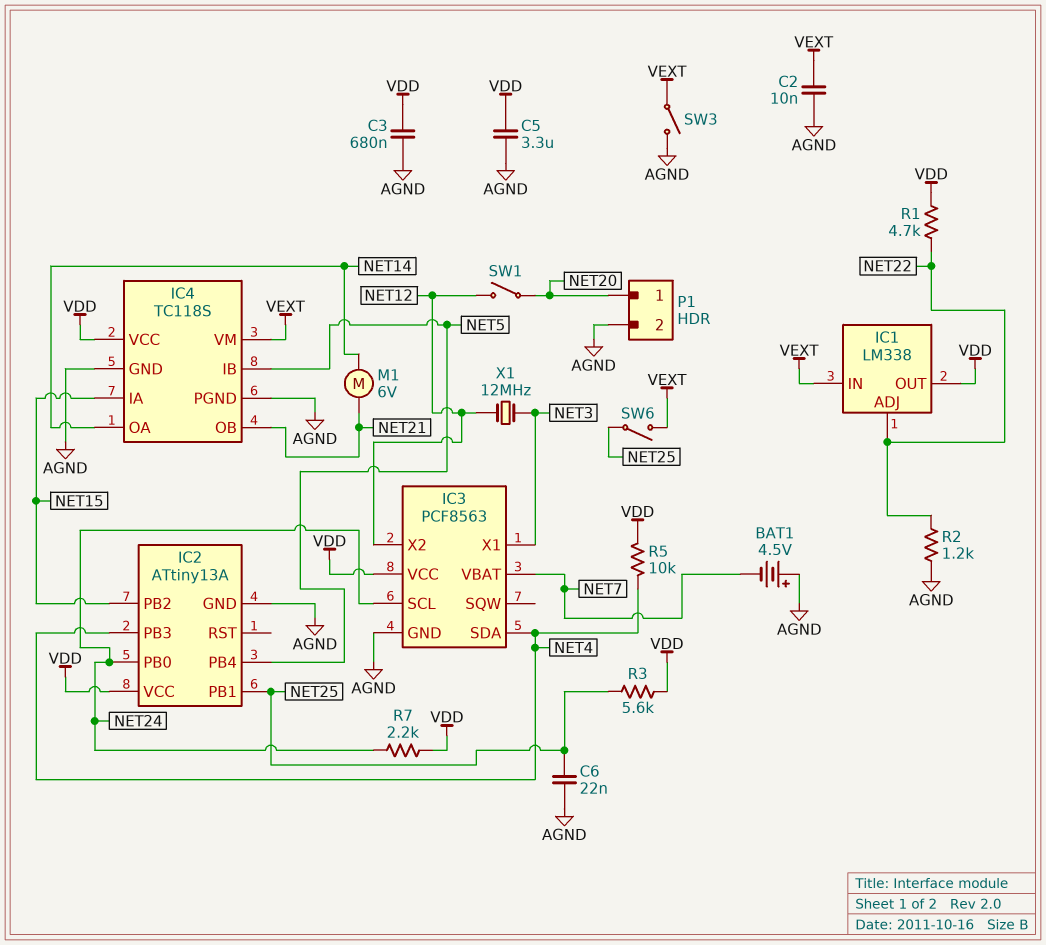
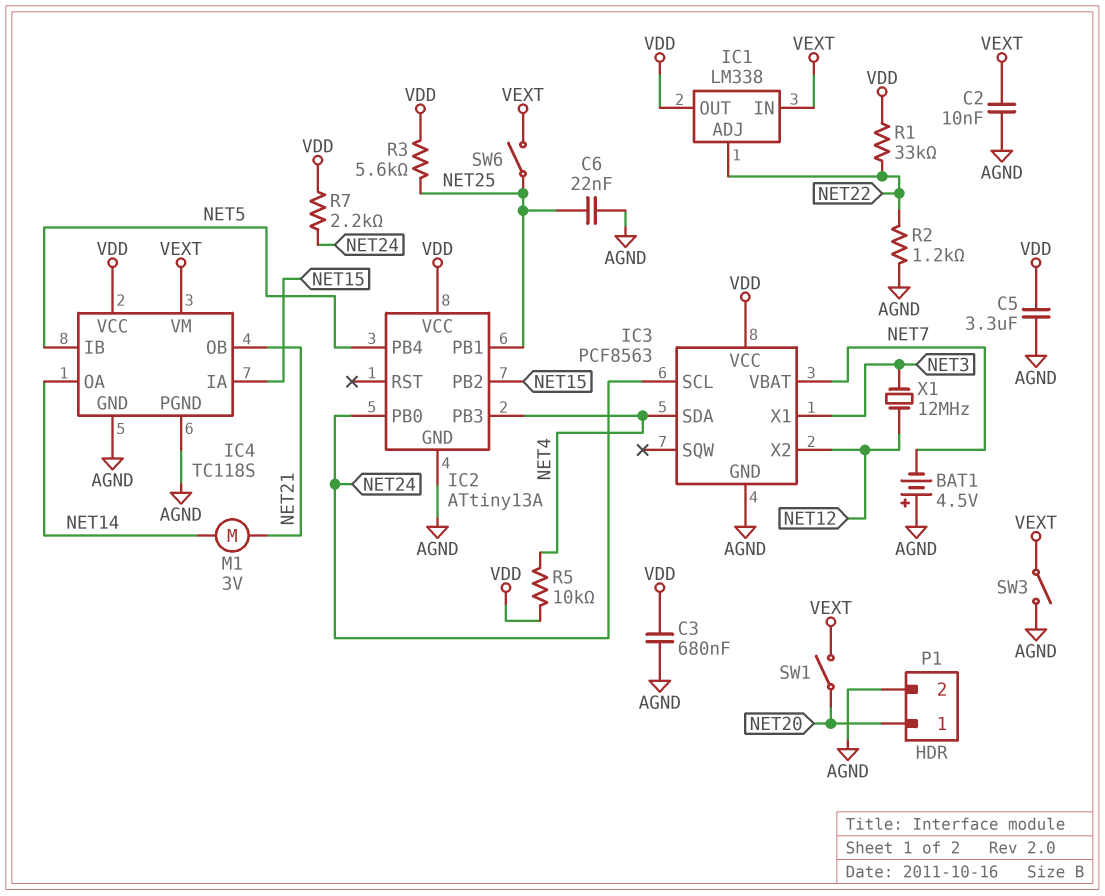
M1: motor 6V (NET14, NET21) -> motor 3V (NET14, NET21)
R1: 4.7k (NET22, VDD) -> 33k (NET22, VDD)
SW1: switch (NET12, NET20) -> switch (NET20, VEXT)

